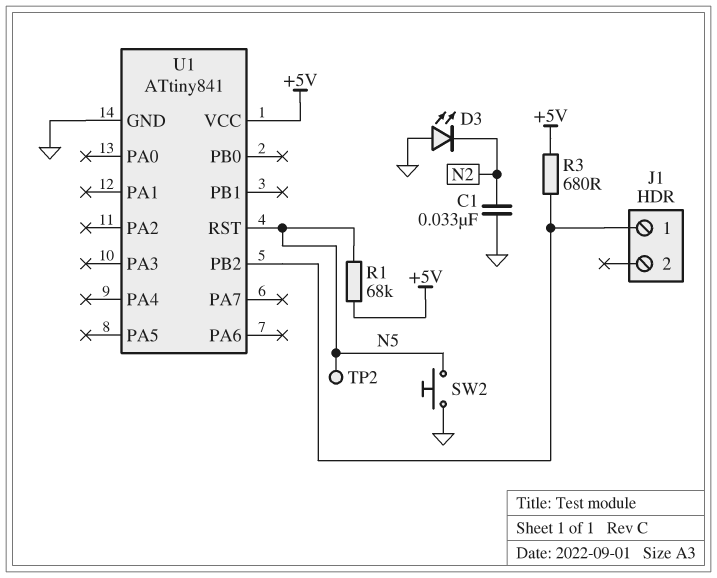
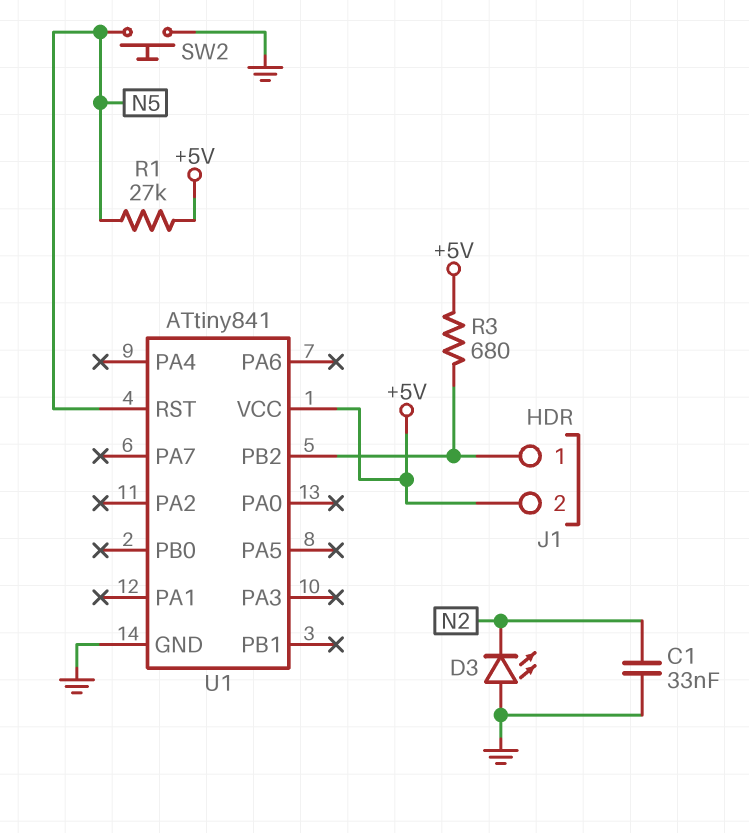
J1 pin 2: none -> +5V
R1: 68k (+5V, N5) -> 27k (+5V, N5)
TP2: test point (N5) -> none

